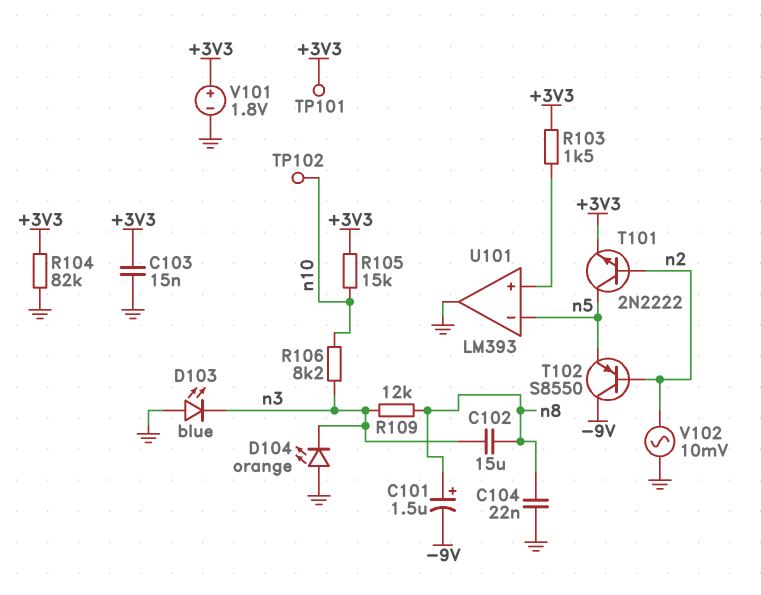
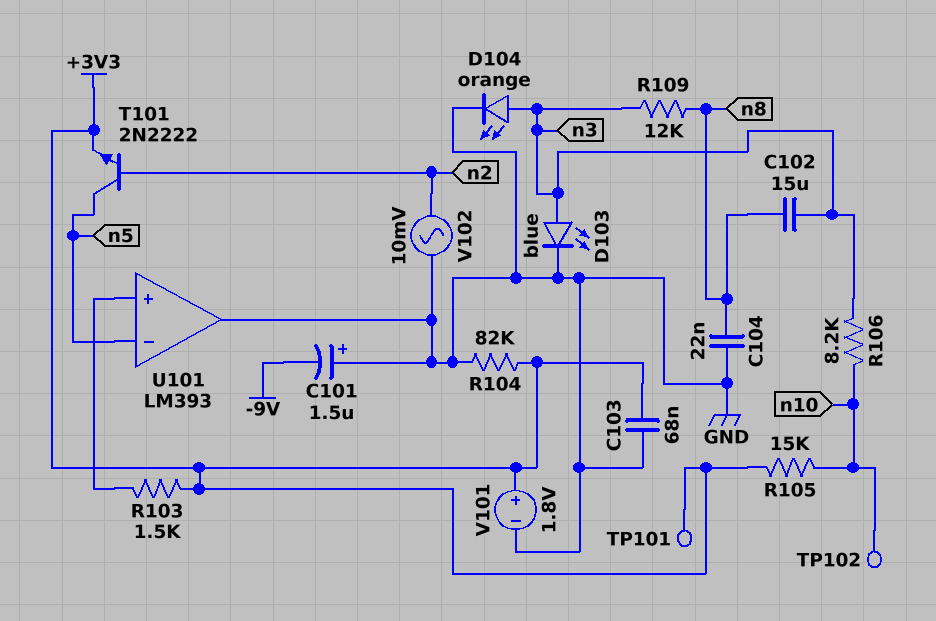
C101: 1.5uF (plus n8, minus -9V) -> 1.5uF (plus GND, minus -9V)
C103: 15nF (+3V3, GND) -> 68nF (+3V3, GND)
D103: LED blue (A GND, K n3) -> LED blue (A n3, K GND)
D104: LED orange (A GND, K n3) -> LED orange (A n3, K GND)
T102: PNP S8550 (B n2, C -9V, E n5) -> none

